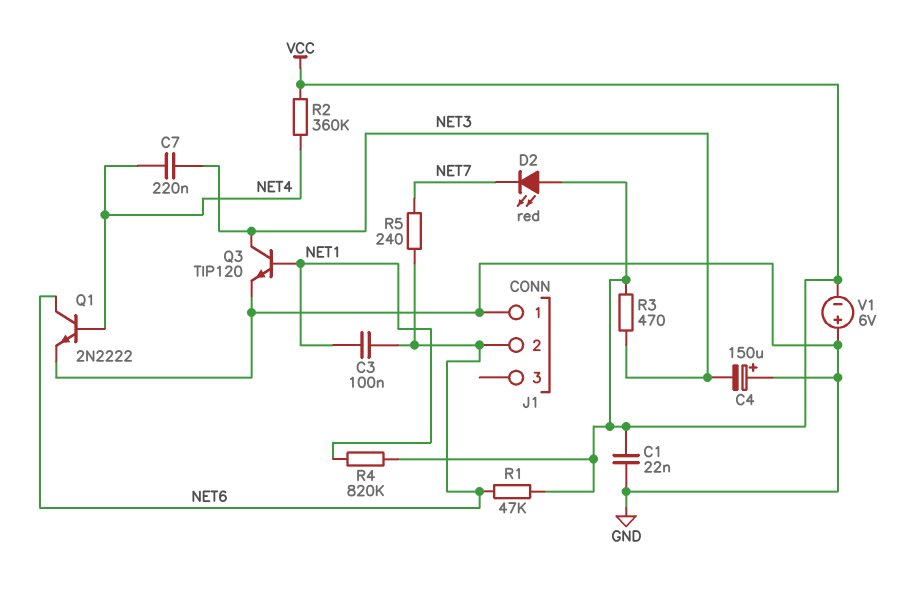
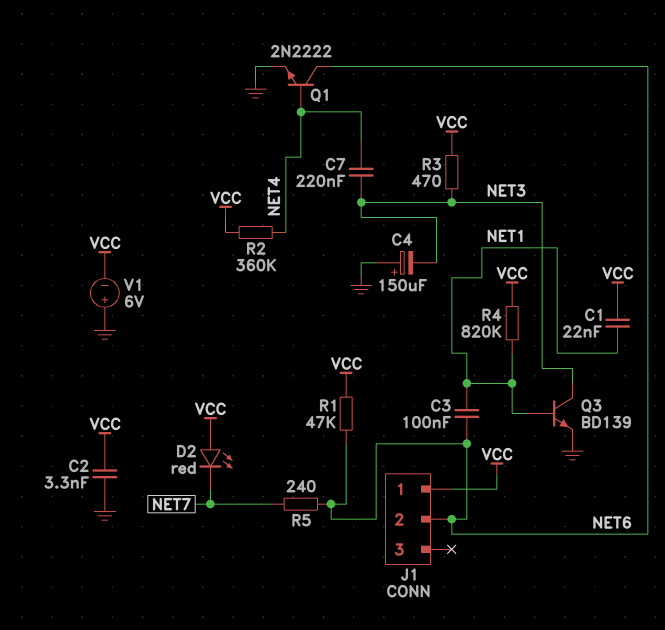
C1: 22nF (GND, VCC) -> 22nF (NET1, VCC)
C2: none -> 3.3nF (GND, VCC)
J1 pin 1: GND -> VCC
Q3: NPN TIP120 (B NET1, C NET3, E GND) -> NPN BD139 (B NET1, C NET3, E GND)

